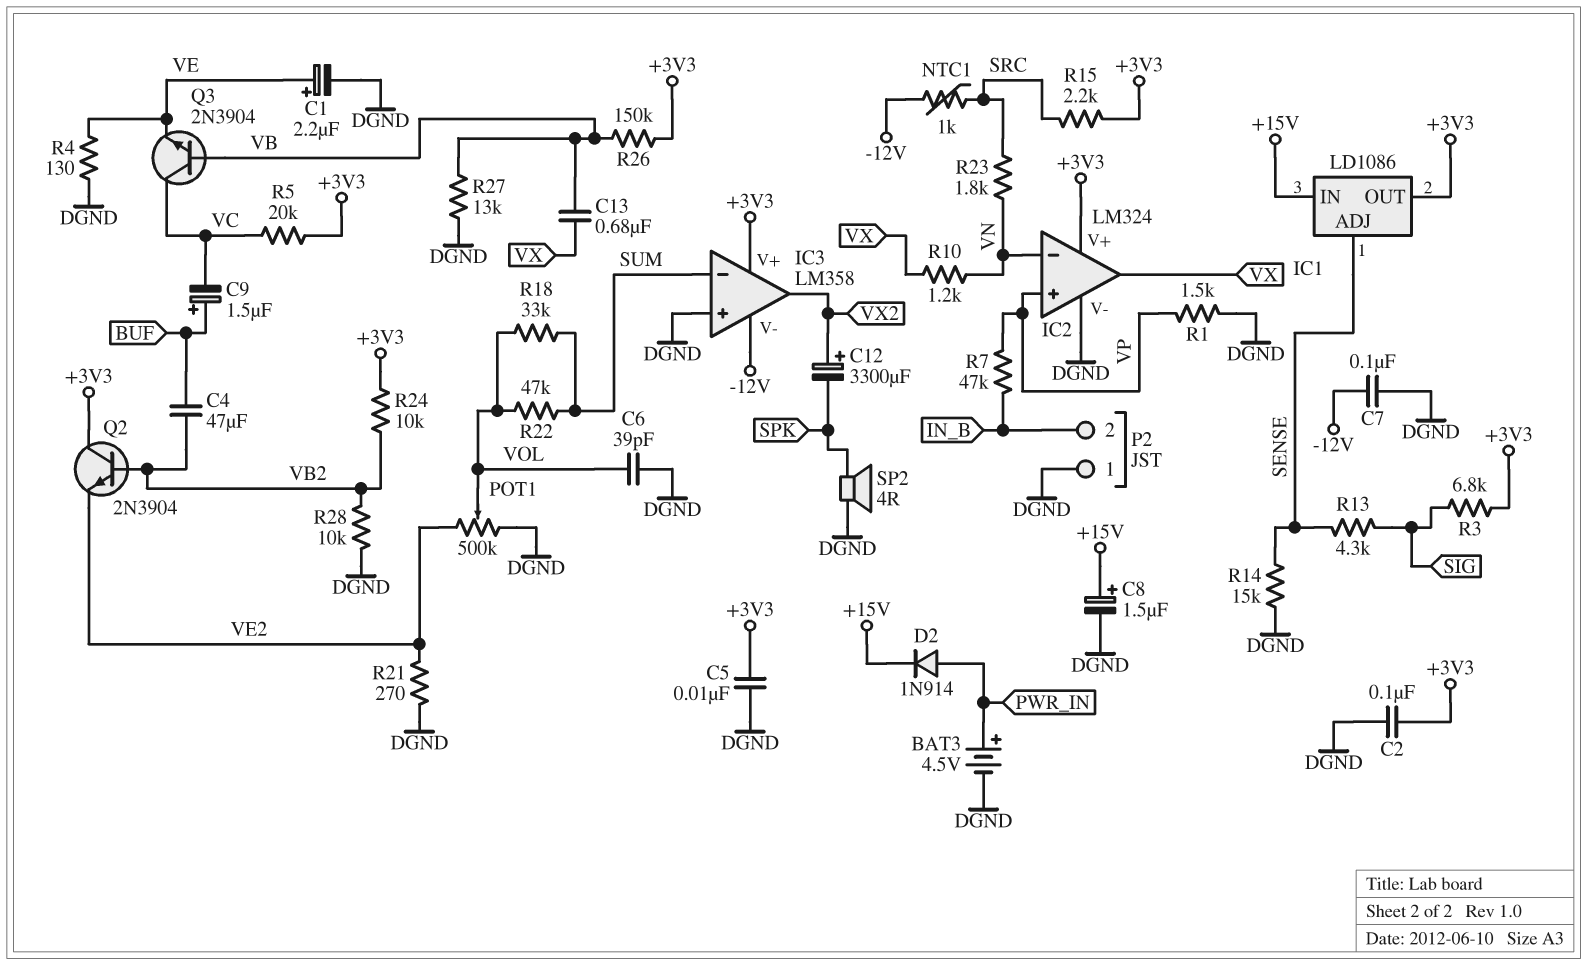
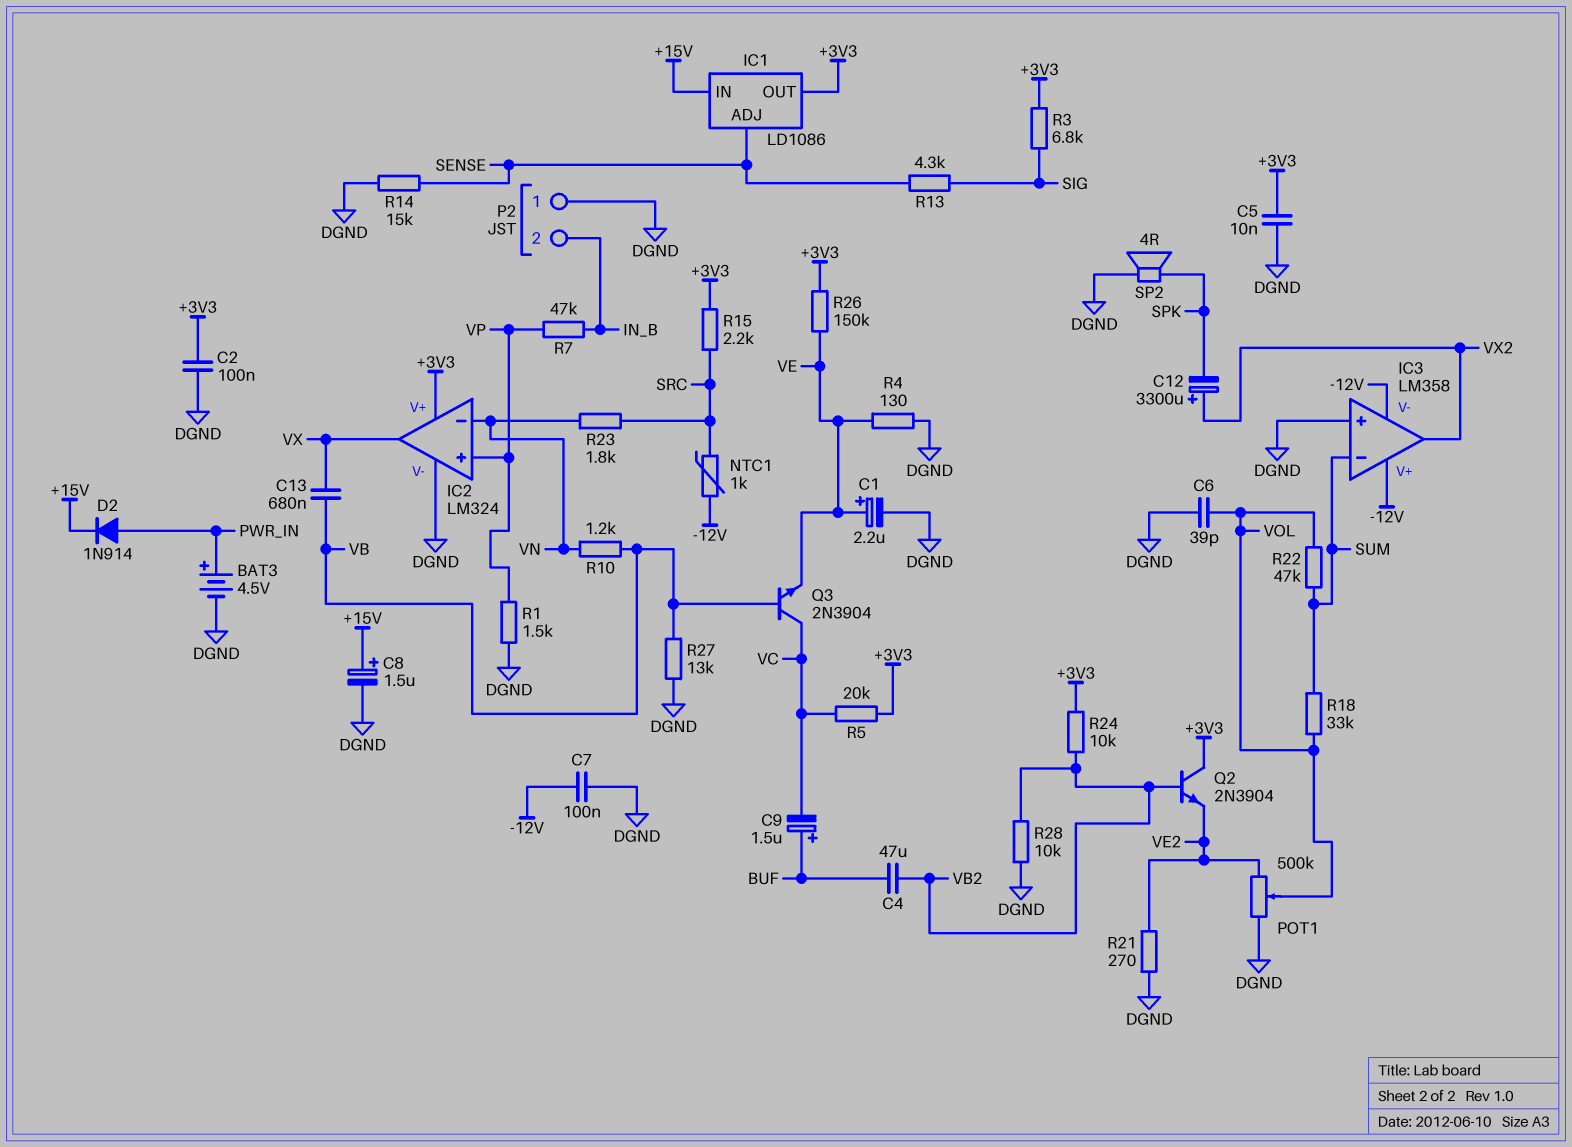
IC3 pin V+: +3V3 -> -12V
R10: 1.2k (VN, VX) -> 1.2k (VB, VN)
R26: 150k (+3V3, VB) -> 150k (+3V3, VE)

